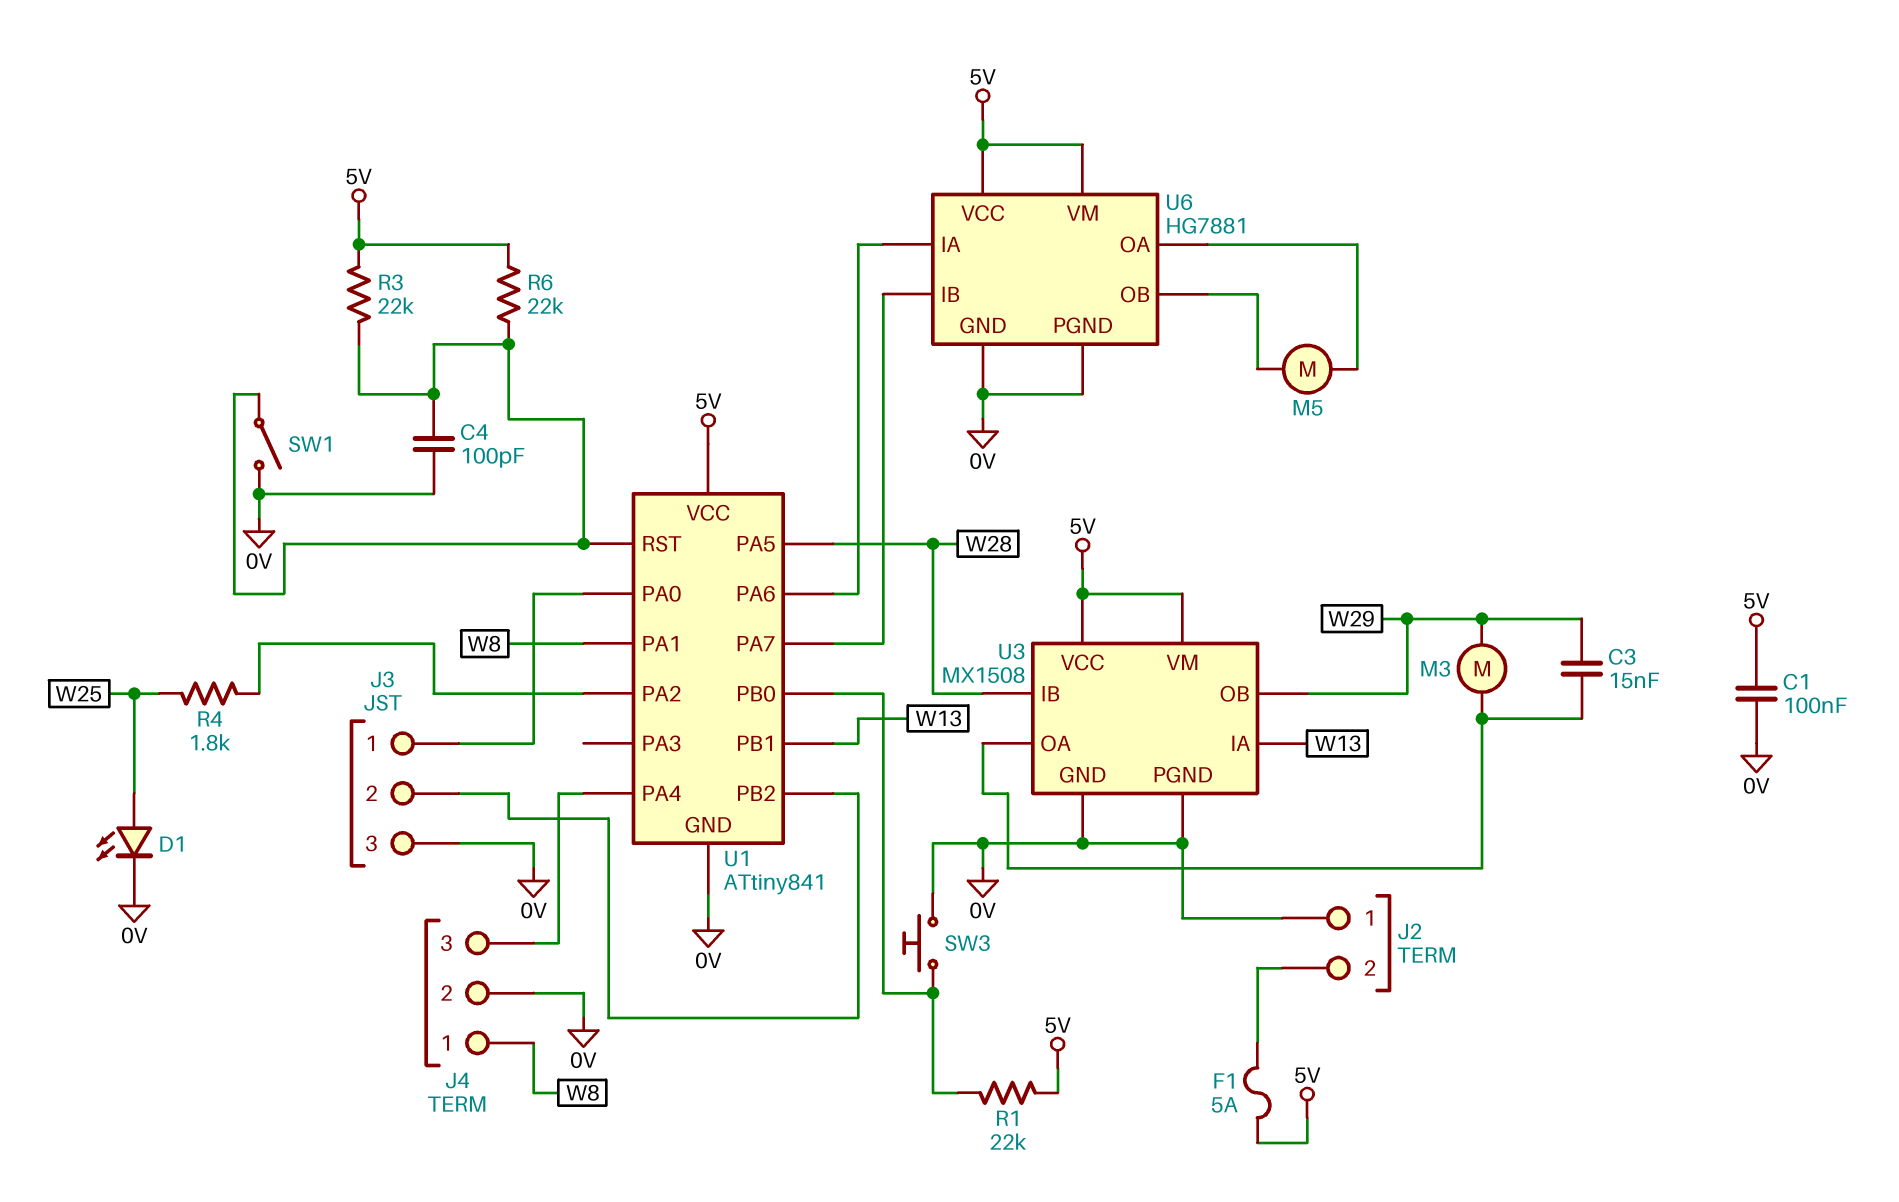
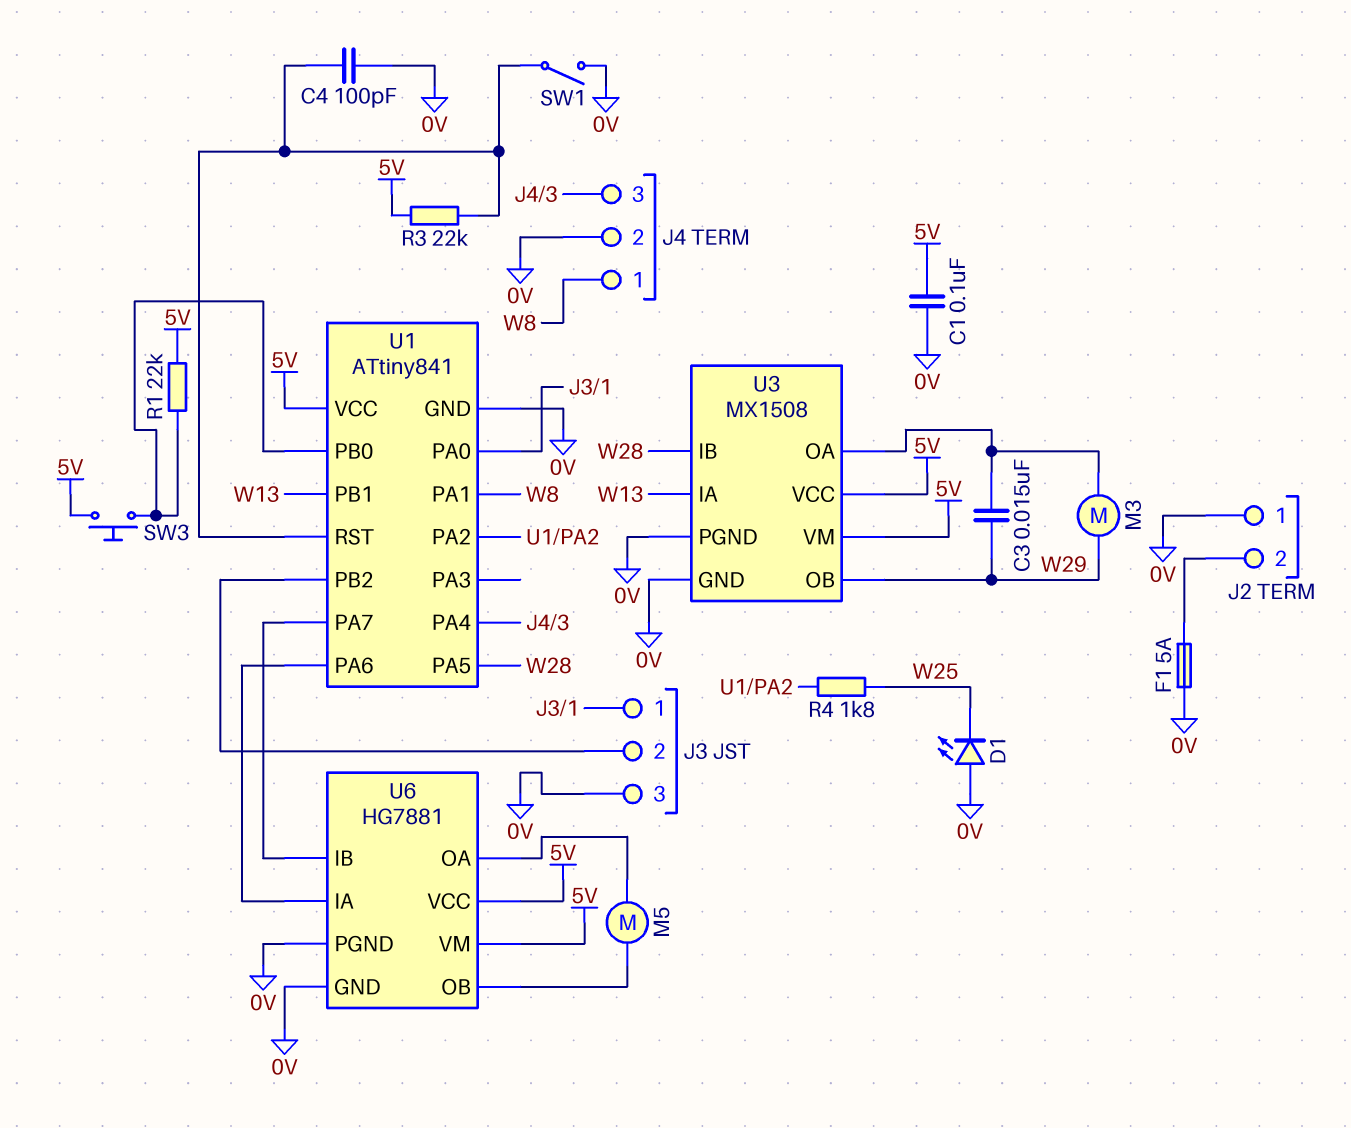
D1: LED (A W25, K 0V) -> LED (A 0V, K W25)
F1: 5A (5V, J2/2) -> 5A (0V, J2/2)
R6: 22k (5V, U1/RST) -> none
SW3: button (0V, U1/PB0) -> button (5V, U1/PB0)

